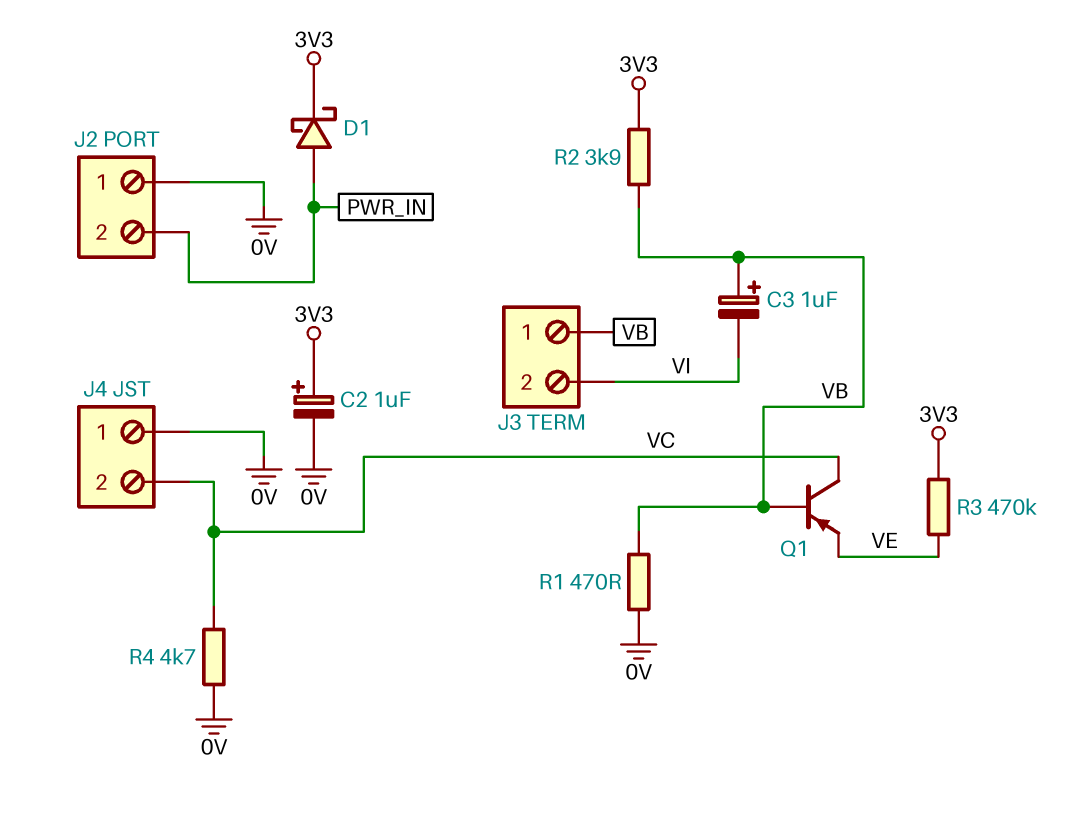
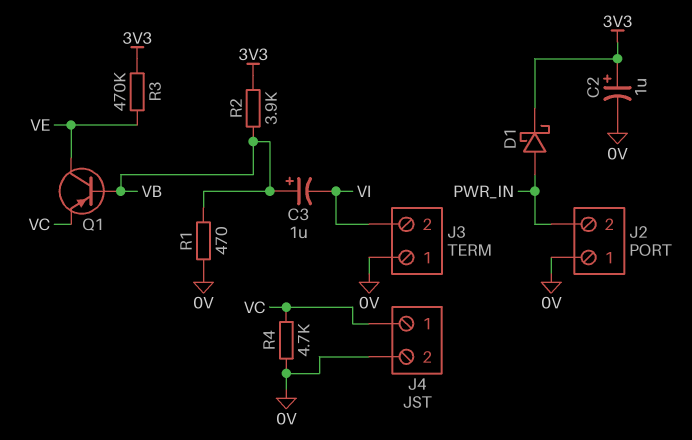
J3 pin 1: VB -> 0V
J4 pin 1: 0V -> VC
J4 pin 2: VC -> 0V
Q1: PNP (B VB, C VC, E VE) -> PNP (B VB, C VE, E VC)

